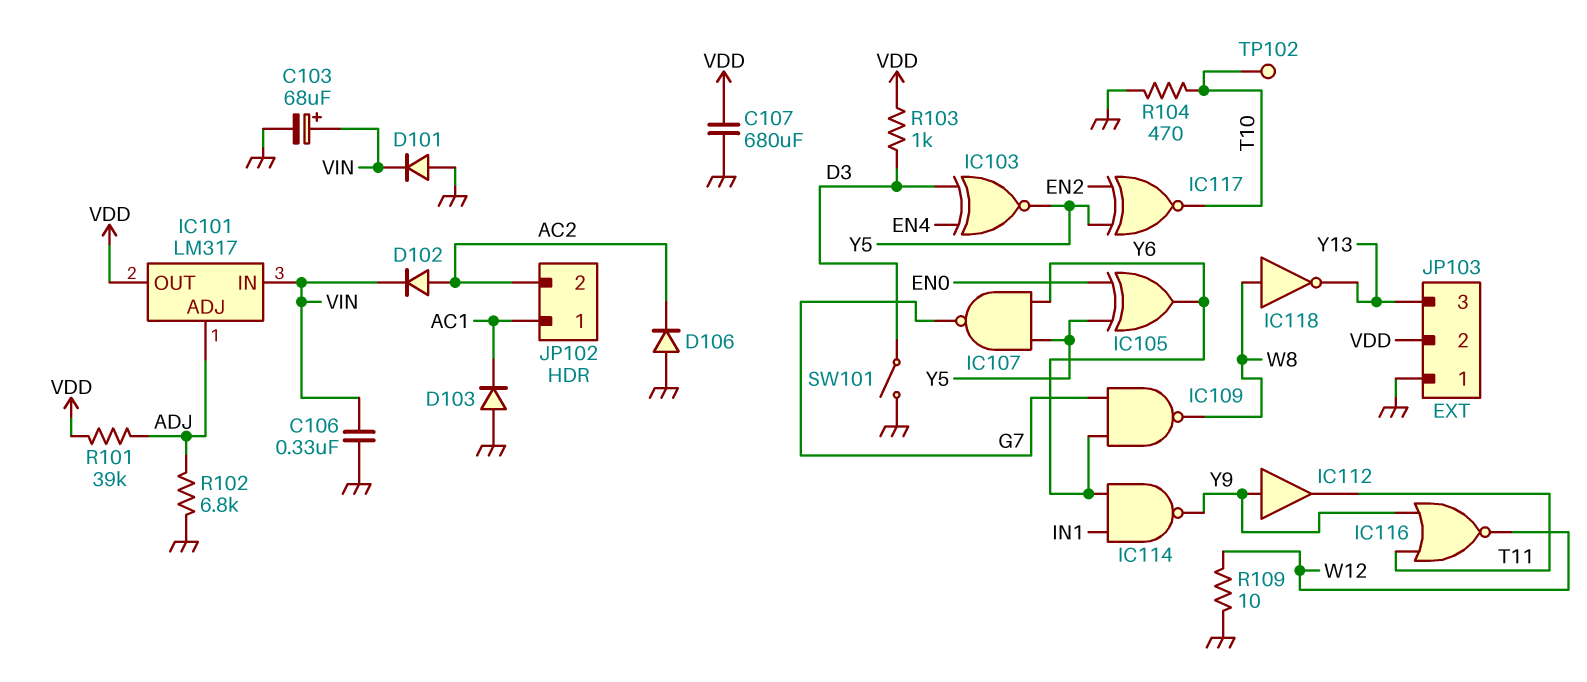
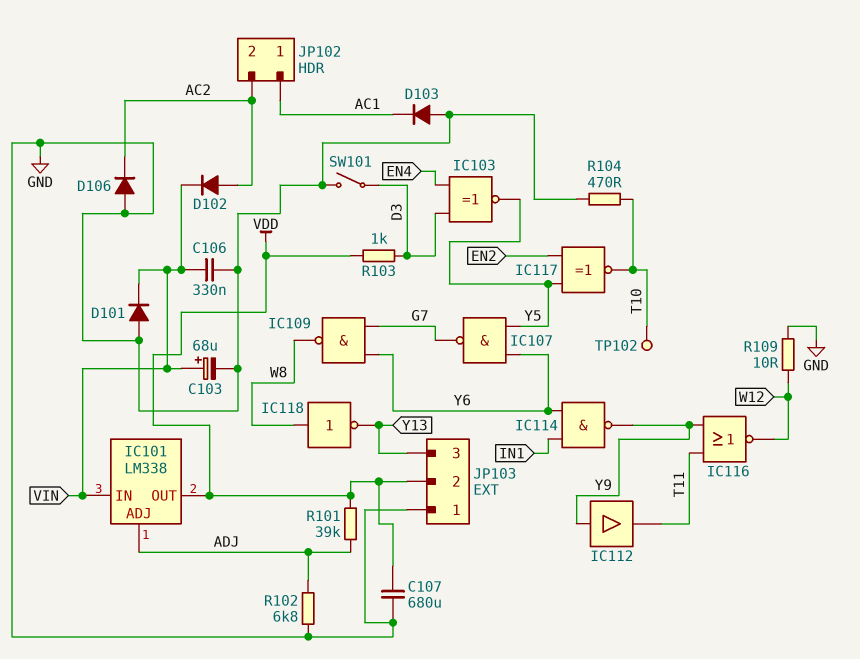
IC101: LM317 -> LM338
IC105: XOR (in EN0, in Y5, out Y6) -> none

